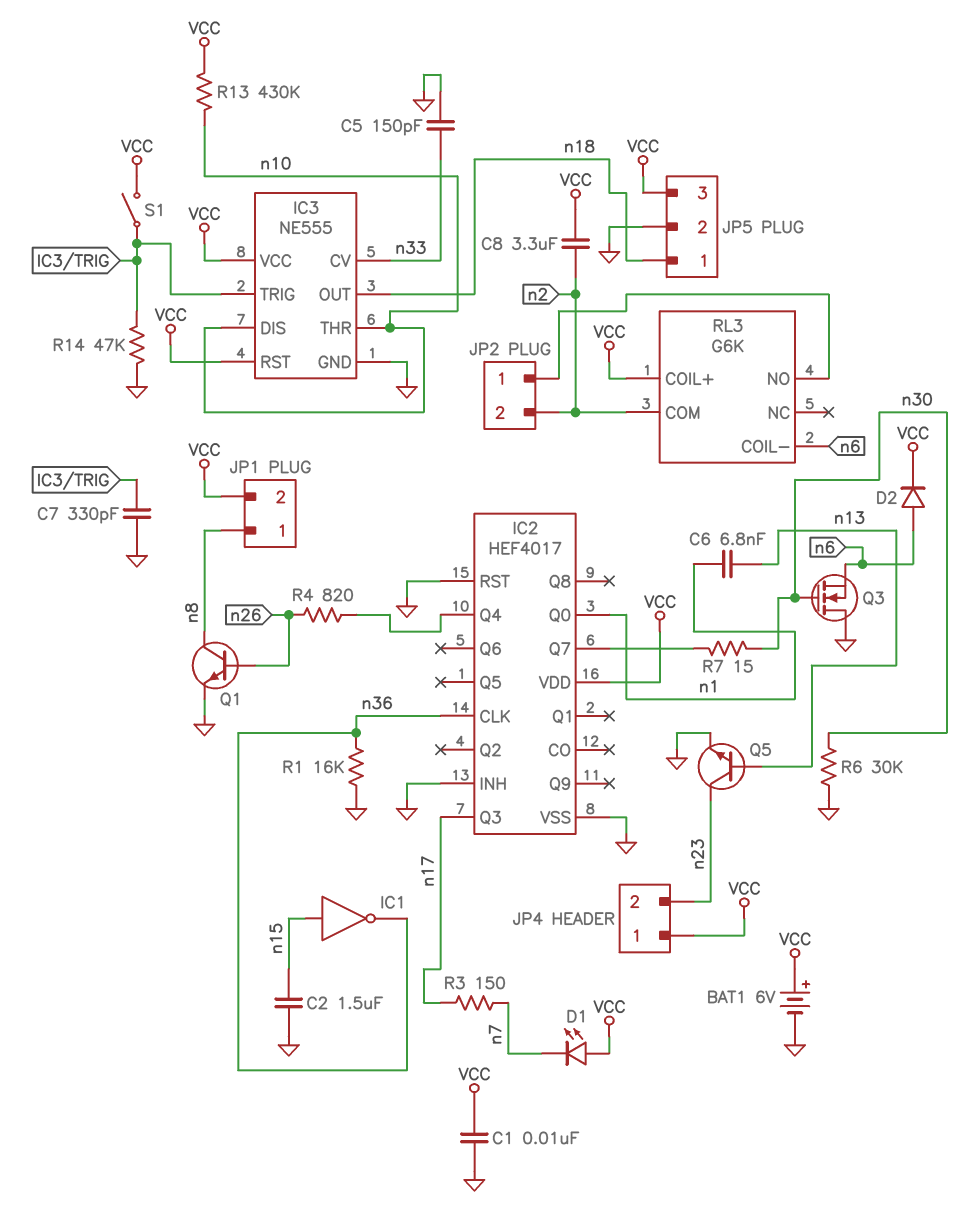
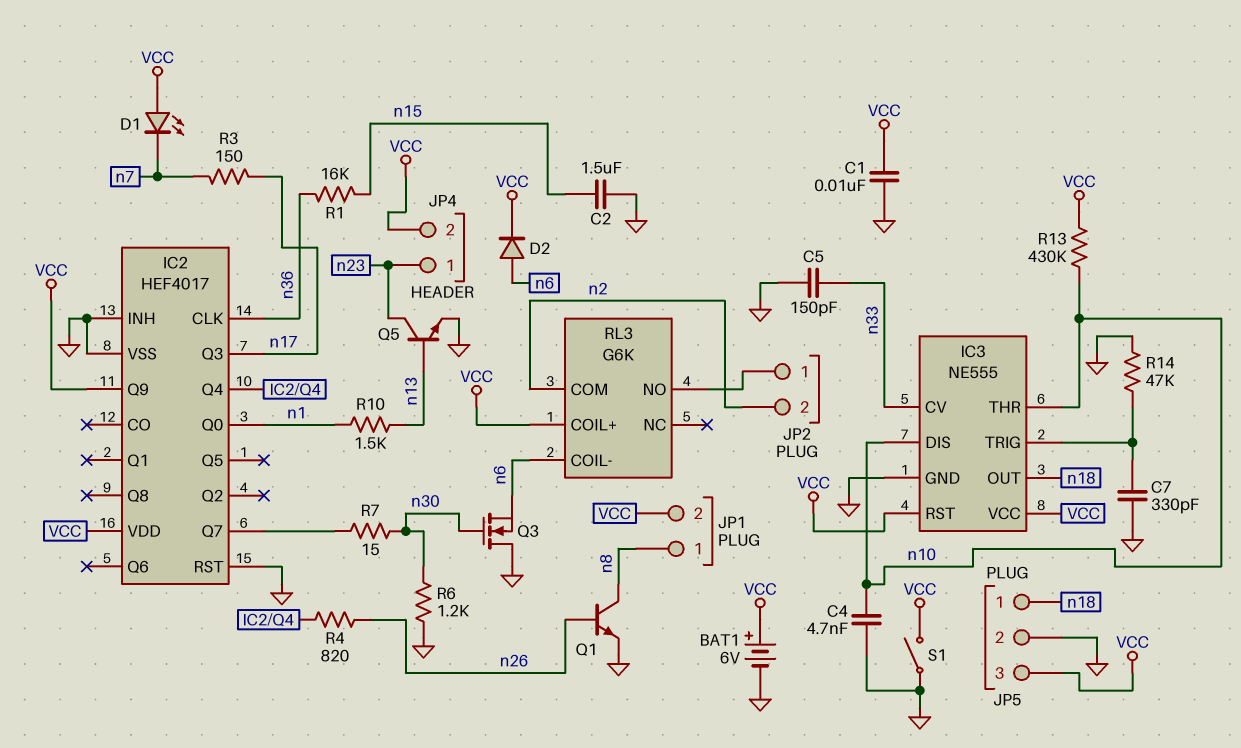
C4: none -> 4.7nF (GND, n10)
C6: 6.8nF (n1, n13) -> none
C8: 3.3uF (VCC, n2) -> none
IC1: NOT (in n15, out n36) -> none
IC2 pin Q9: none -> VCC
JP4 pin 1: VCC -> n23
JP4 pin 2: n23 -> VCC
R1: 16k (GND, n36) -> 16k (n15, n36)
R6: 30k (GND, n30) -> 1.2k (GND, n30)
R10: none -> 1.5k (n1, n13)
S1: switch (IC3/TRIG, VCC) -> switch (GND, VCC)

